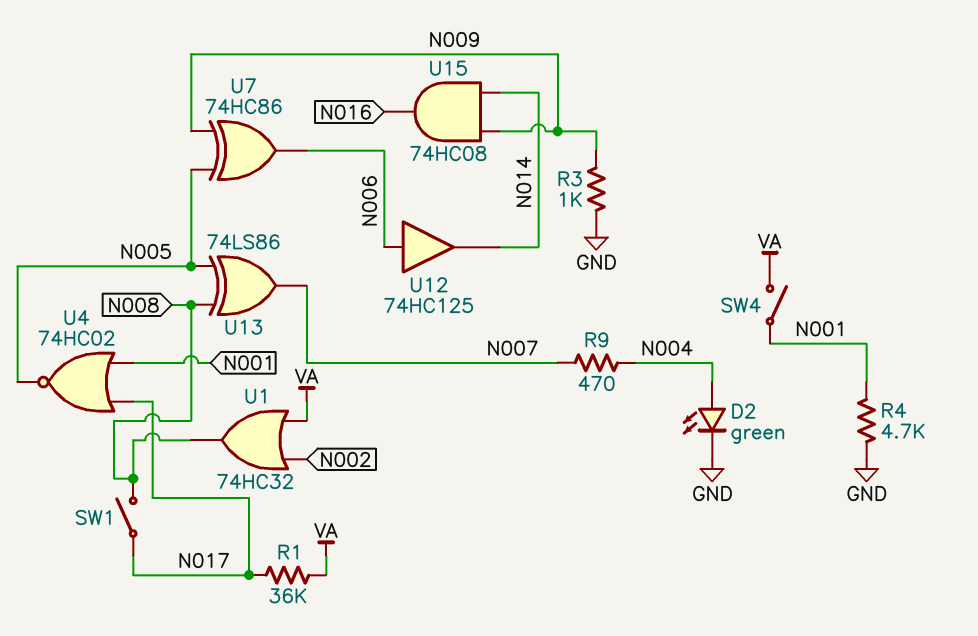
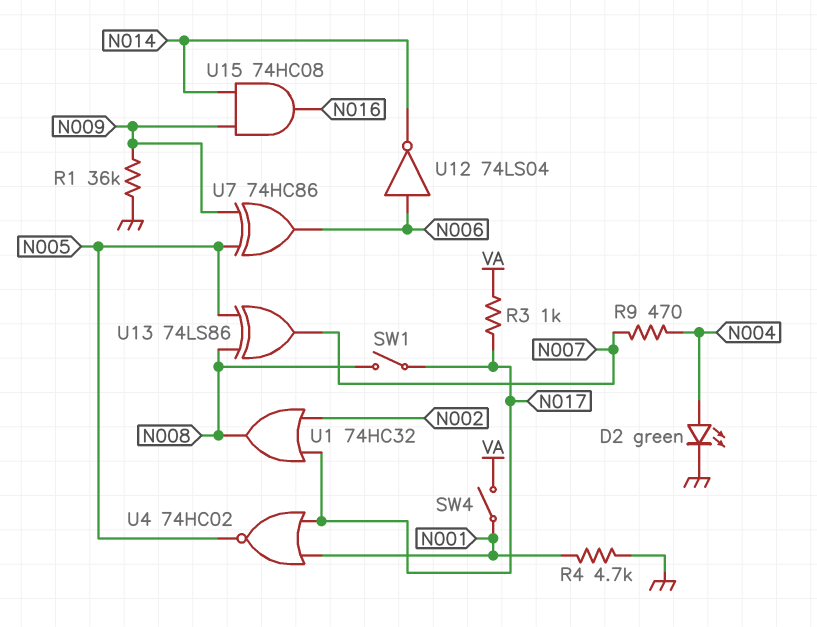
R1: 36k (N017, VA) -> 36k (GND, N009)
R3: 1k (GND, N009) -> 1k (N017, VA)
U1: OR 74HC32 (in N002, in VA, out N008) -> OR 74HC32 (in N002, in N017, out N008)
U12: buffer 74HC125 (in N006, out N014) -> NOT 74LS04 (in N006, out N014)

